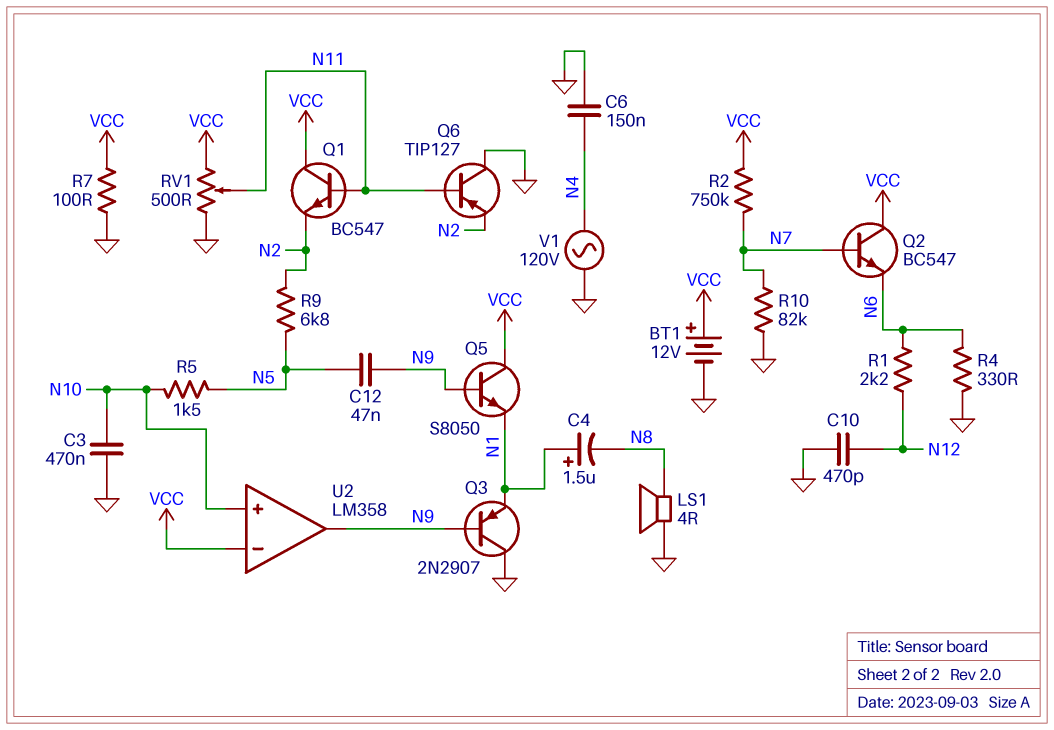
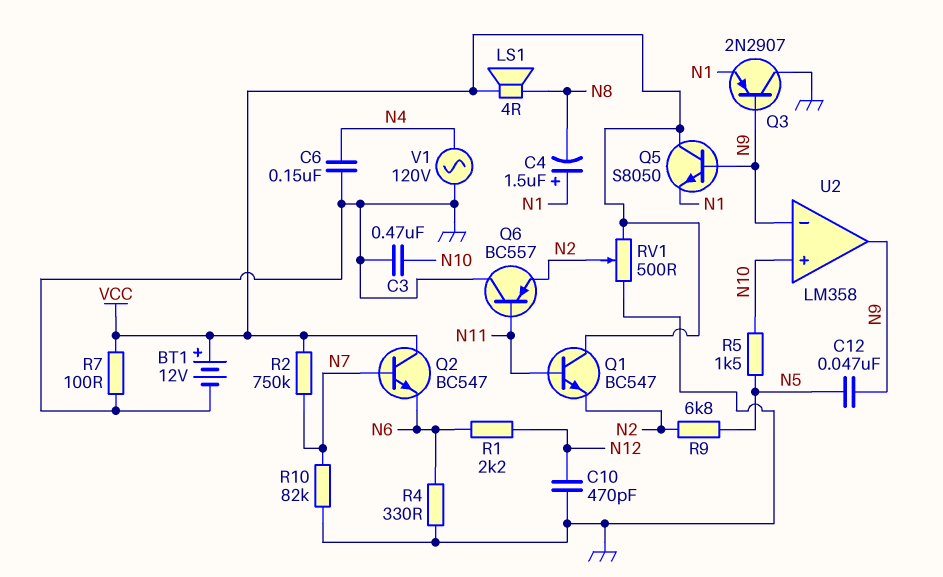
LS1: speaker 4R (GND, N8) -> speaker 4R (N8, VCC)
Q6: PNP TIP127 (B N11, C GND, E N2) -> PNP BC557 (B N11, C GND, E N2)
RV1: 500 (GND, VCC, wiper N11) -> 500 (GND, VCC, wiper N2)
U2 pin in-: VCC -> N9

